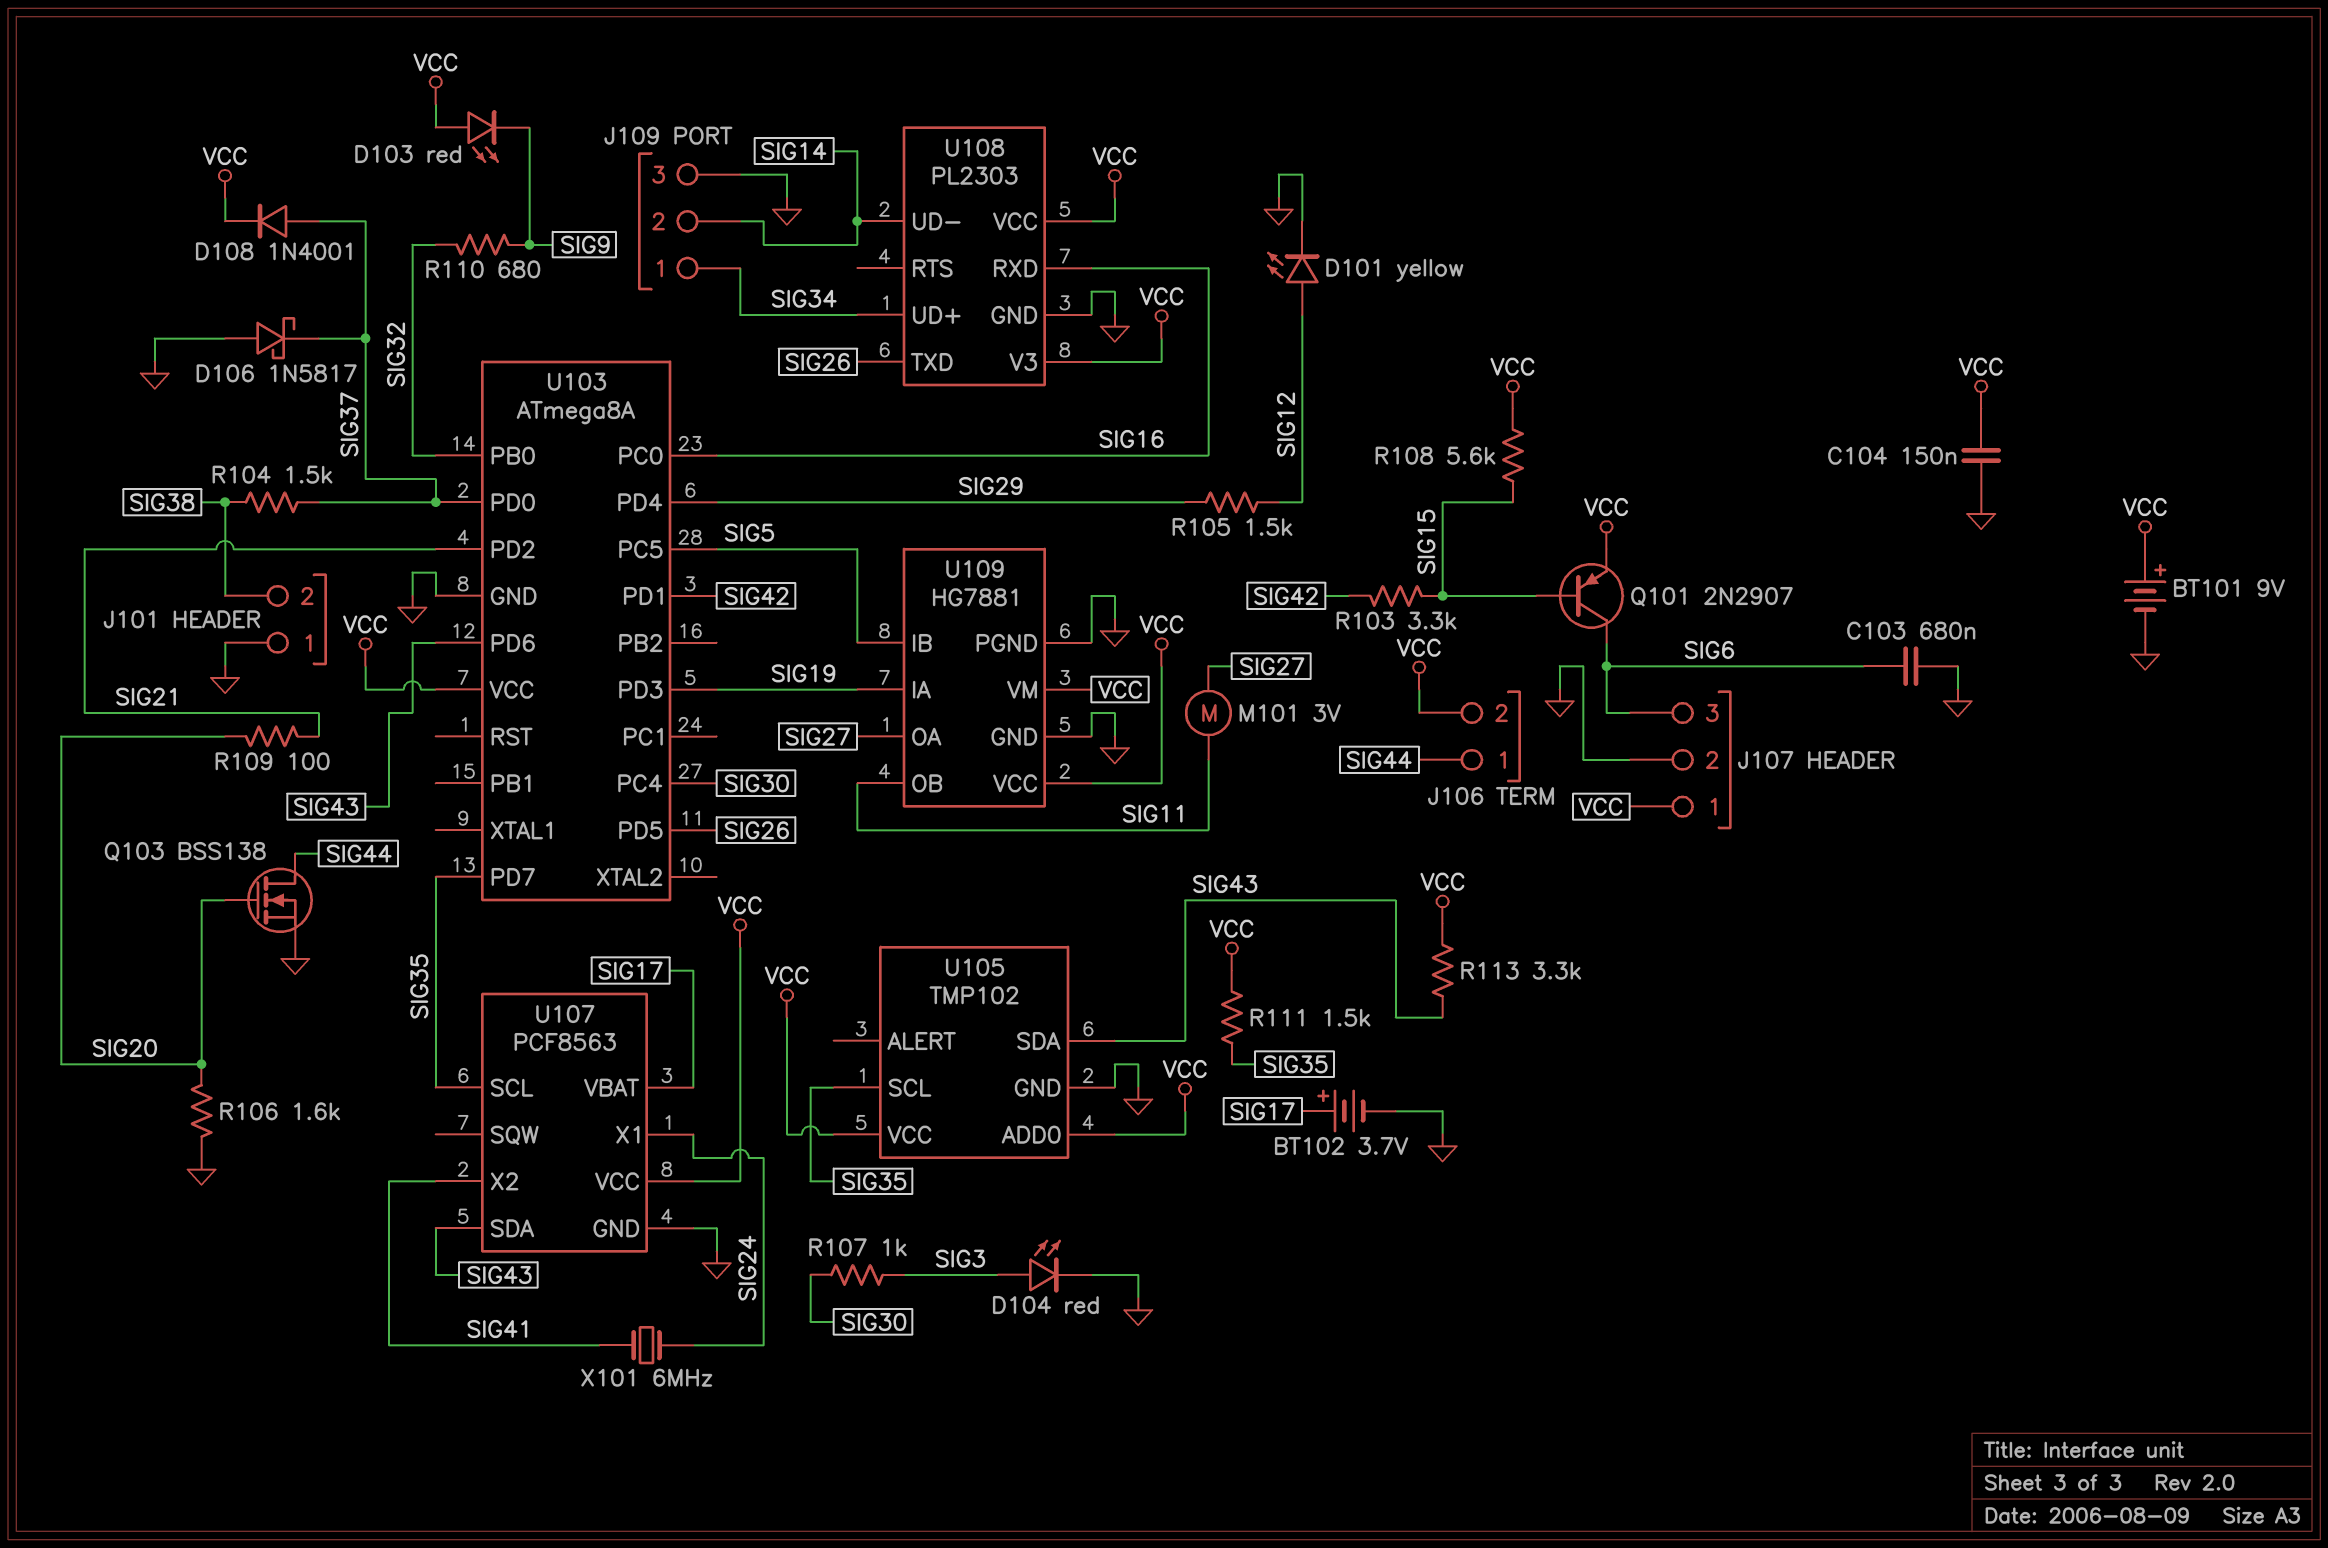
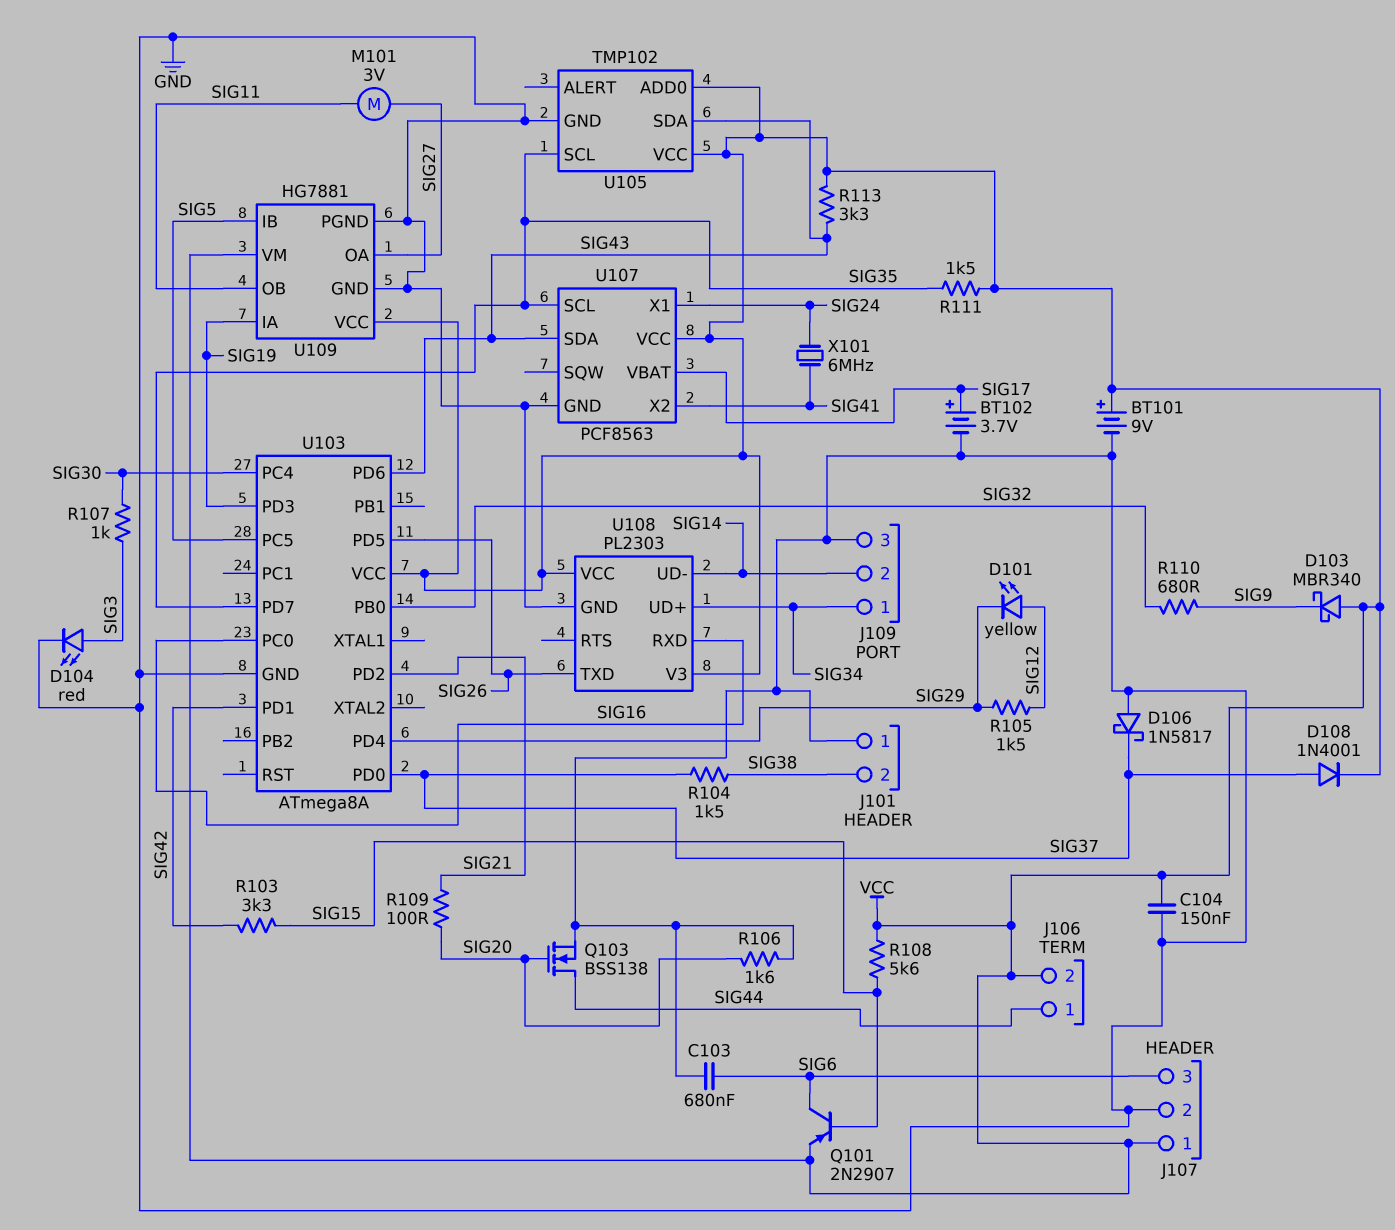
D101: LED yellow (A SIG12, K GND) -> LED yellow (A SIG12, K SIG29)
D103: LED red (A VCC, K SIG9) -> schottky MBR340 (A VCC, K SIG9)

